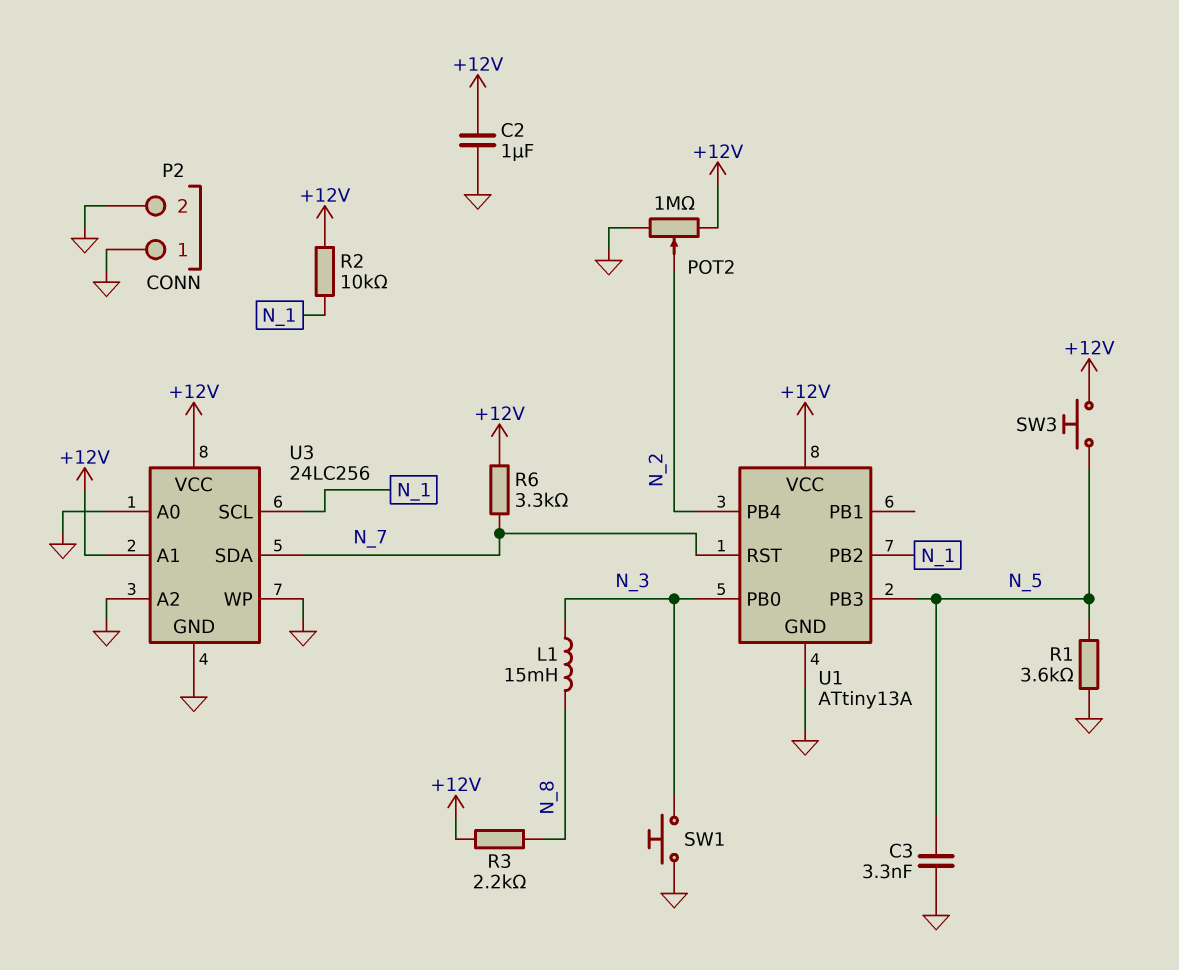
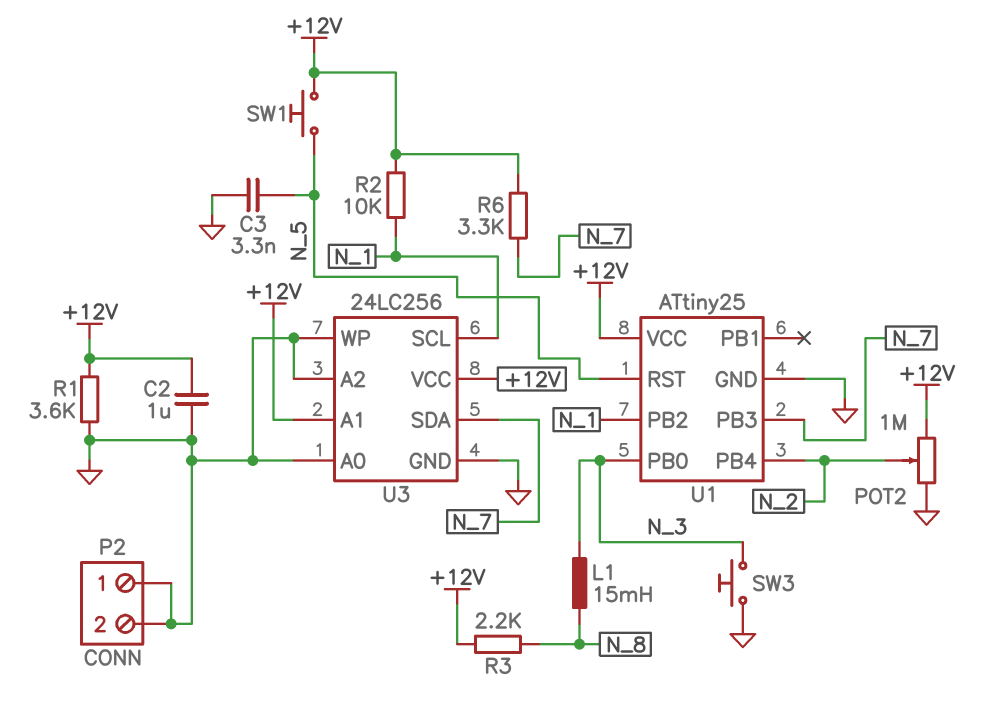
R1: 3.6k (GND, N_5) -> 3.6k (+12V, GND)
SW1: button (GND, N_3) -> button (+12V, N_5)
SW3: button (+12V, N_5) -> button (GND, N_3)
U1: ATtiny13A -> ATtiny25
U1 pin PB3: N_5 -> N_7
U1 pin RST: N_7 -> N_5

